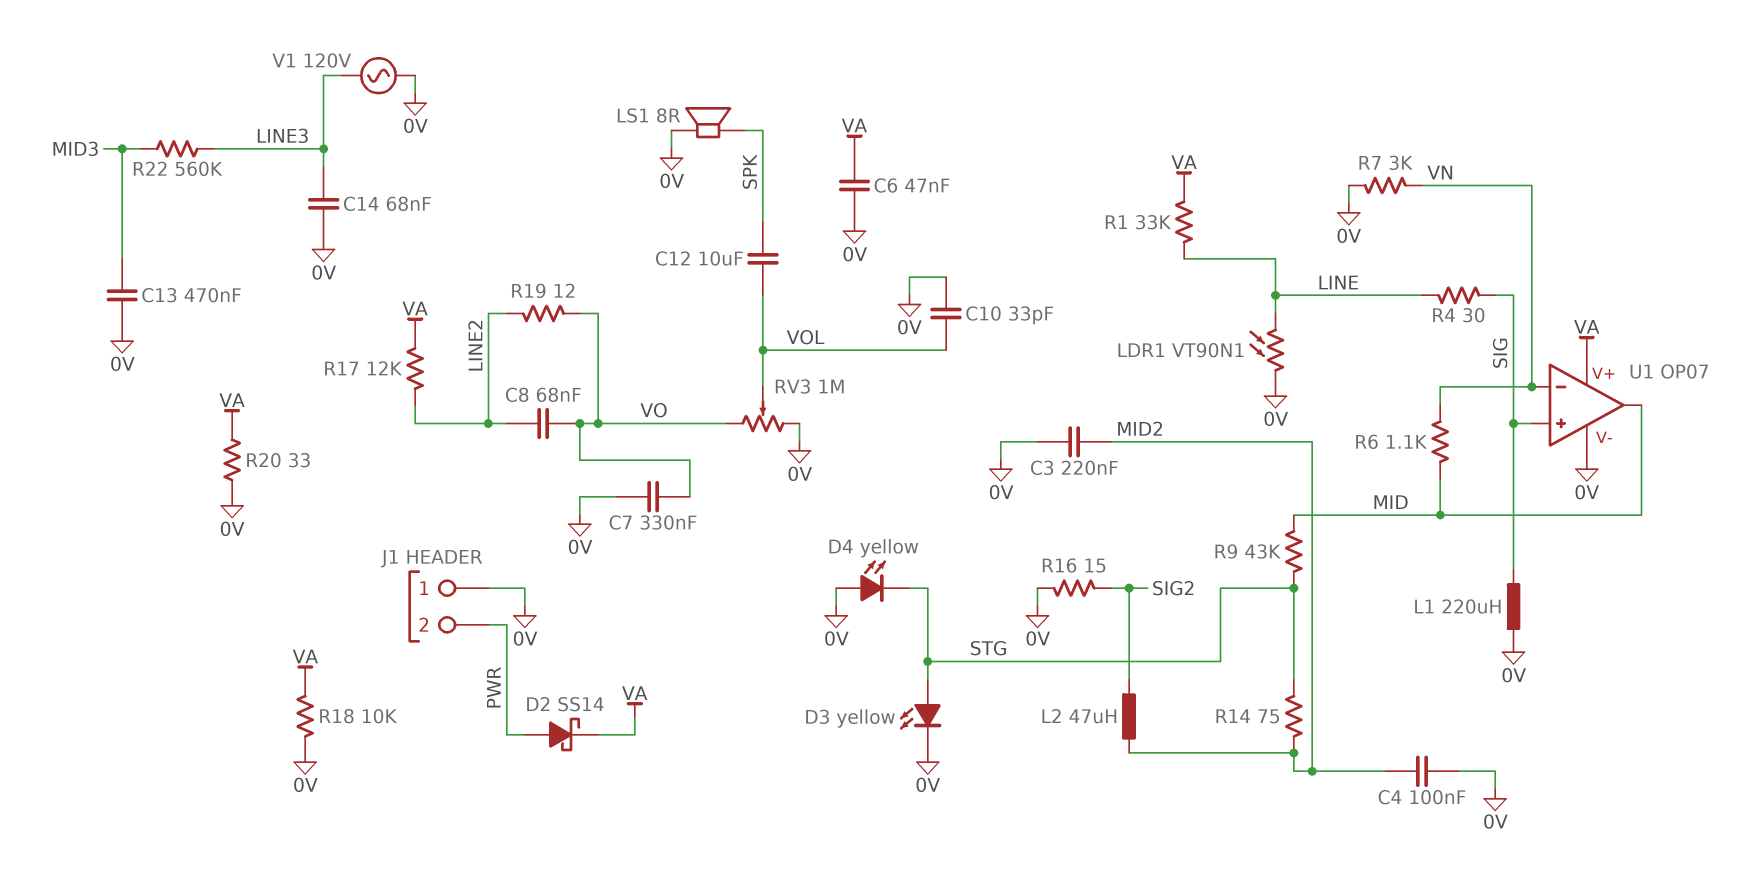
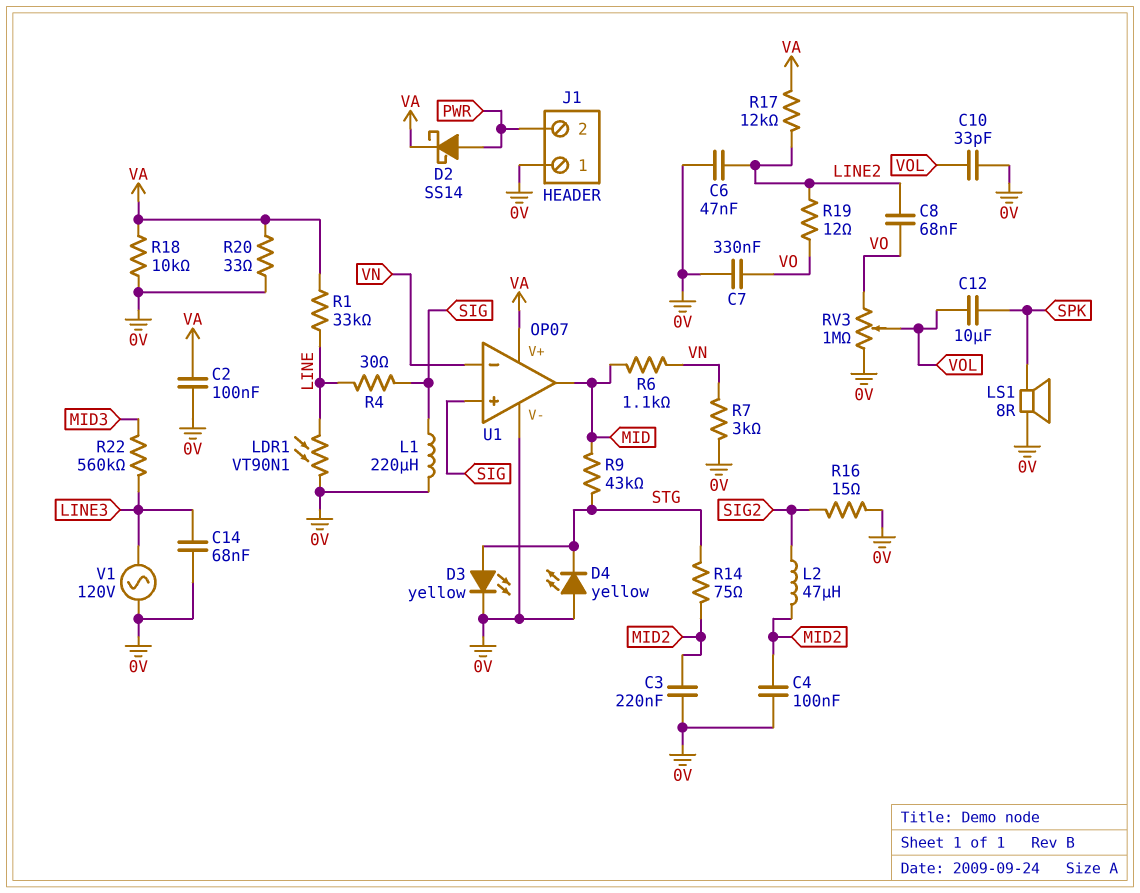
C2: none -> 100nF (0V, VA)
C6: 47nF (0V, VA) -> 47nF (0V, LINE2)
C13: 470nF (0V, MID3) -> none

